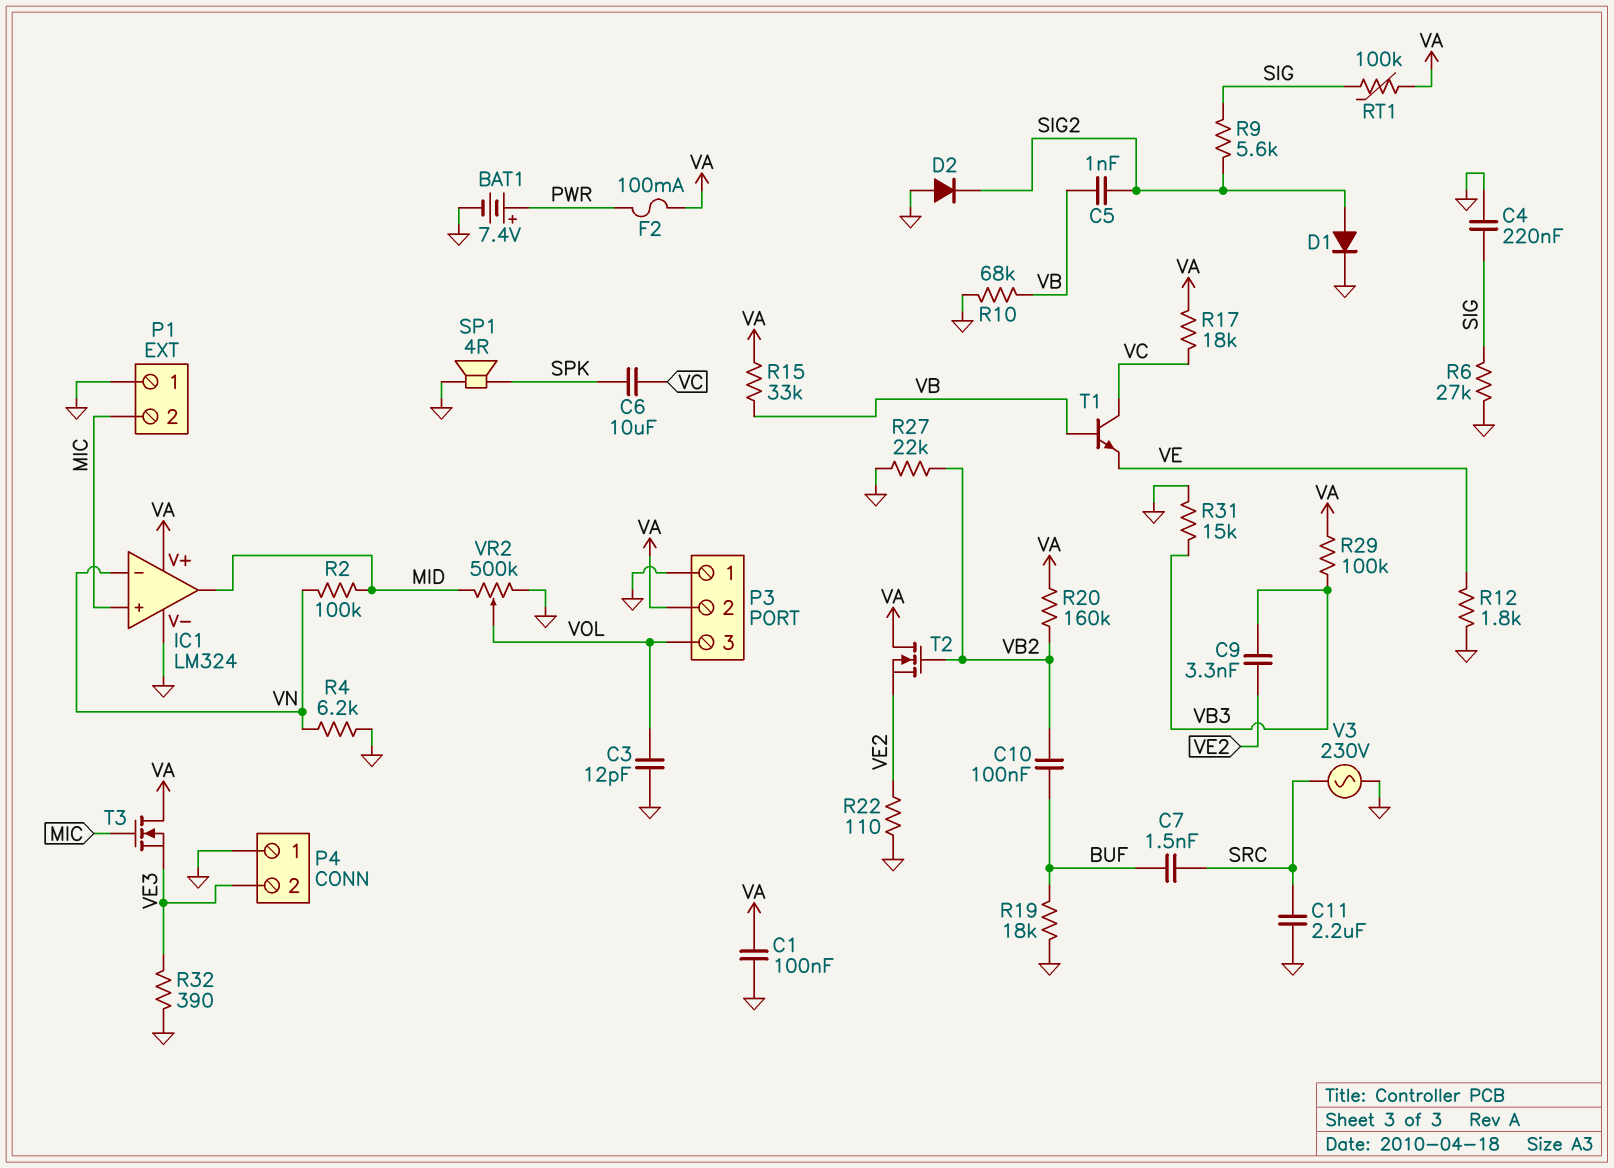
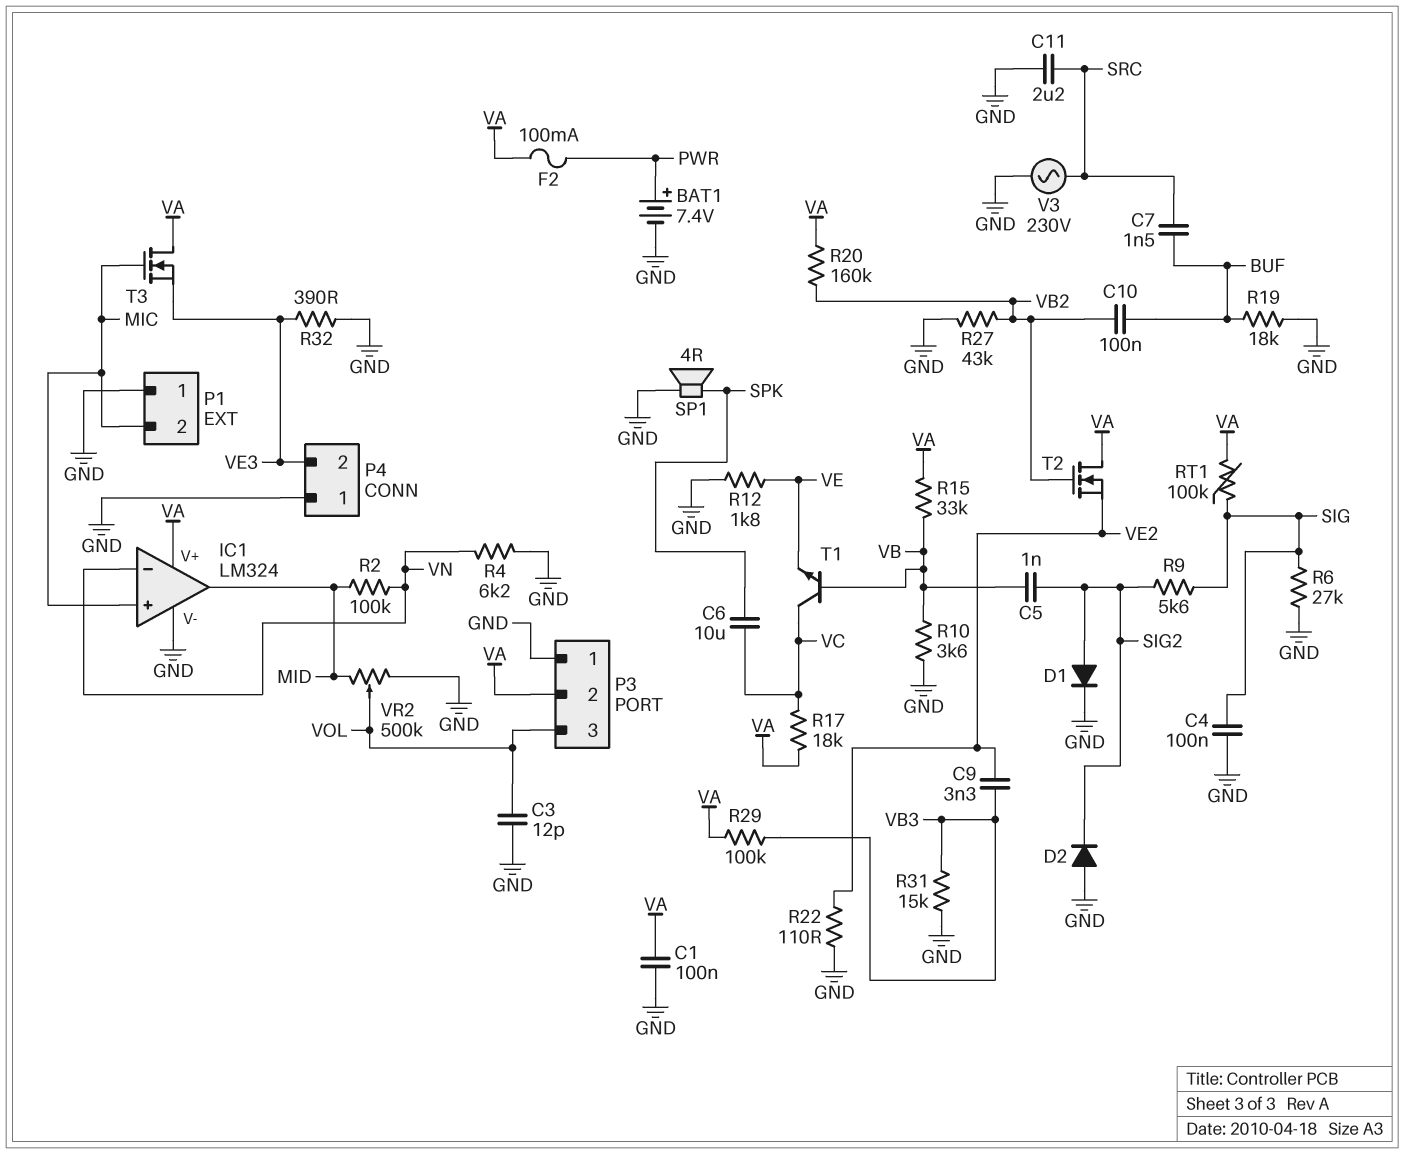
C4: 220nF (GND, SIG) -> 100nF (GND, SIG)
R10: 68k (GND, VB) -> 3.6k (GND, VB)
R27: 22k (GND, VB2) -> 43k (GND, VB2)

